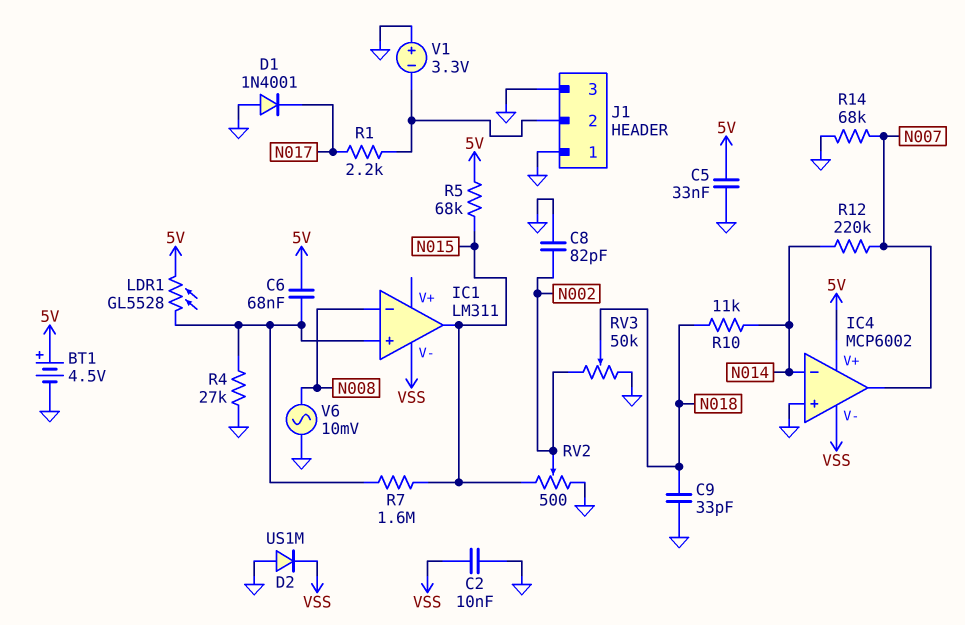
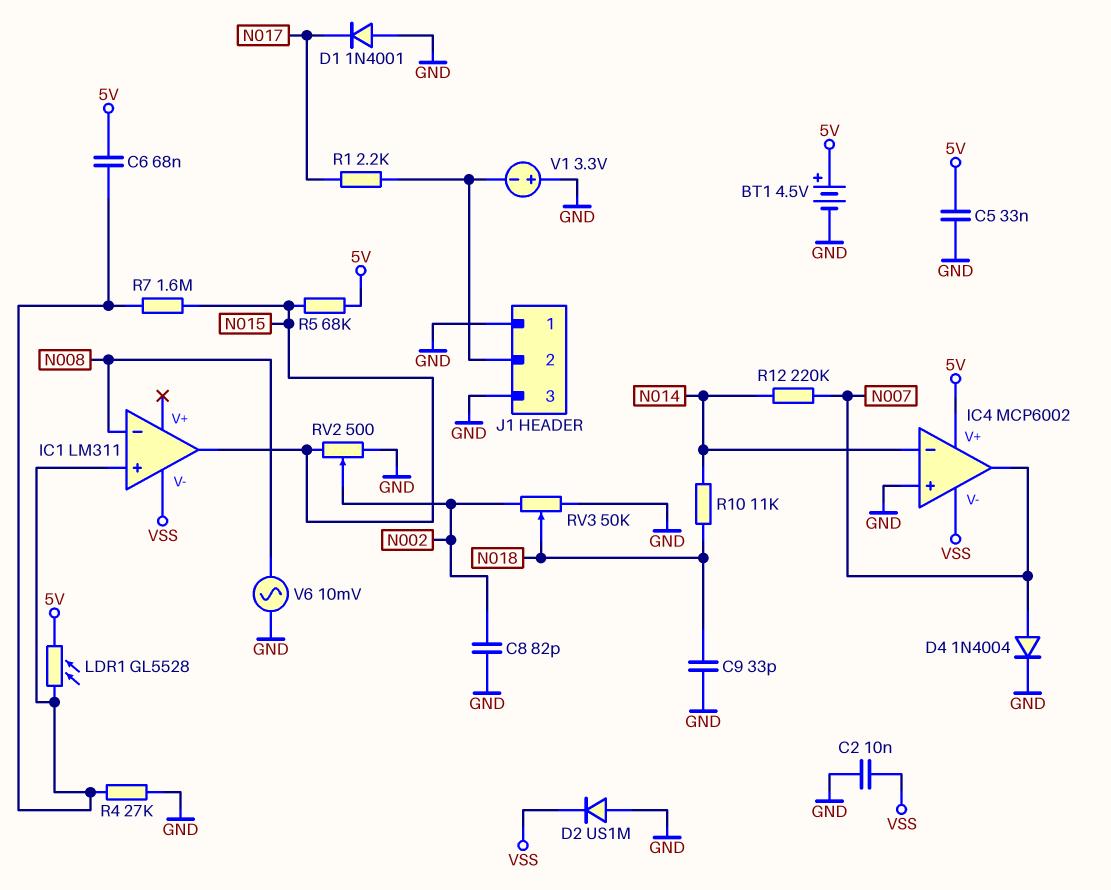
D4: none -> diode 1N4004 (A N007, K GND)
R14: 68k (GND, N007) -> none

